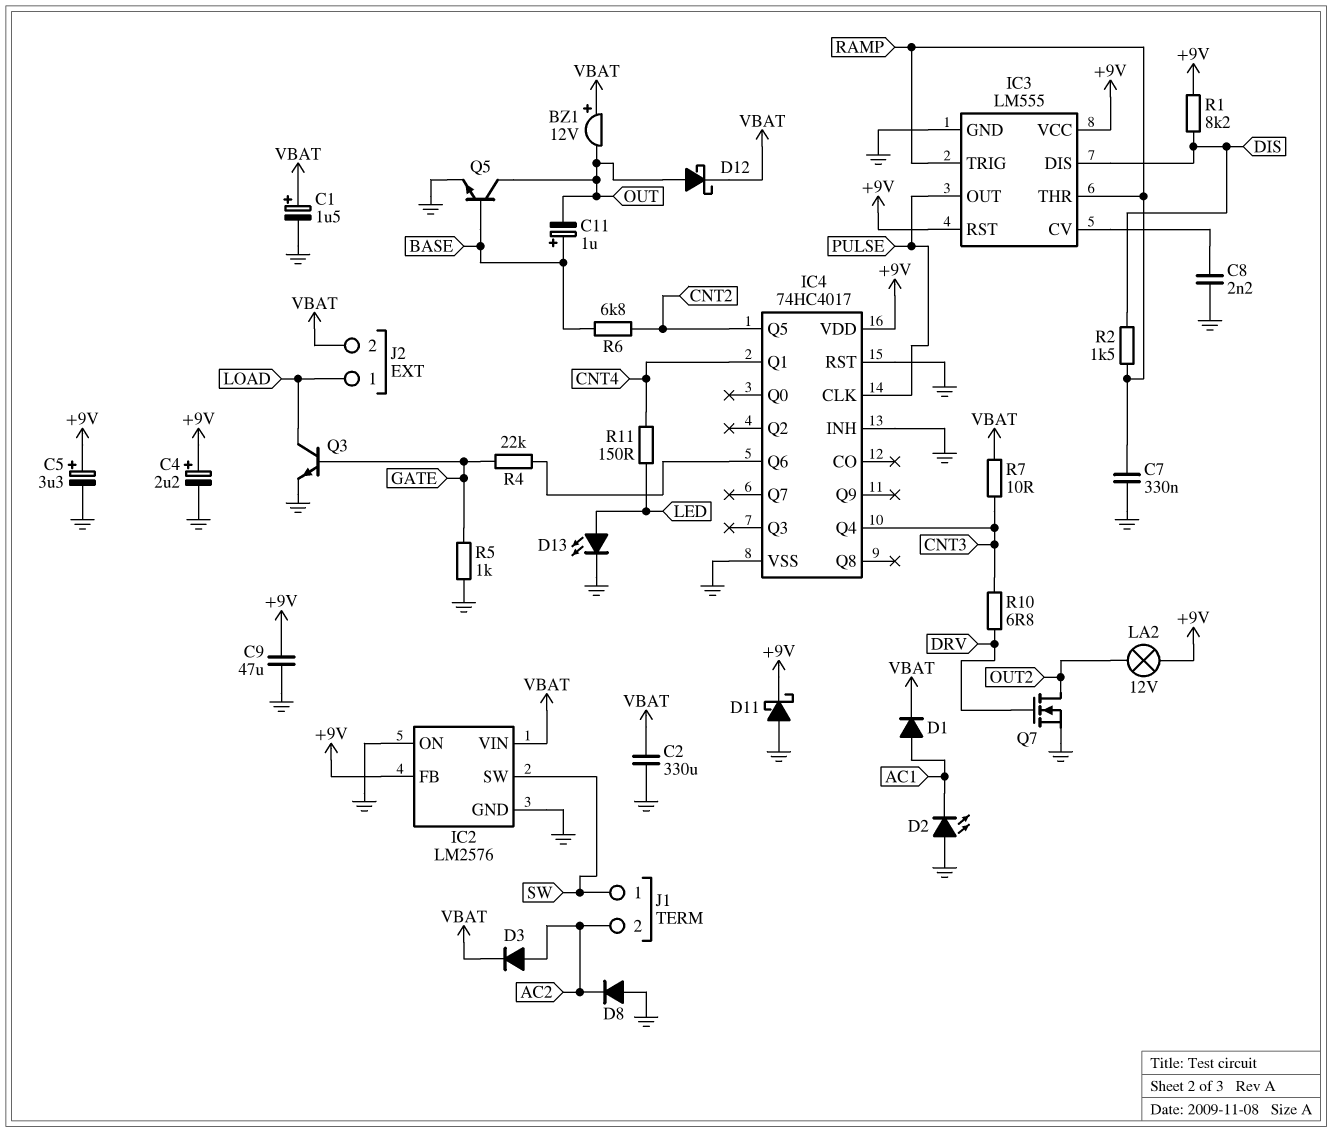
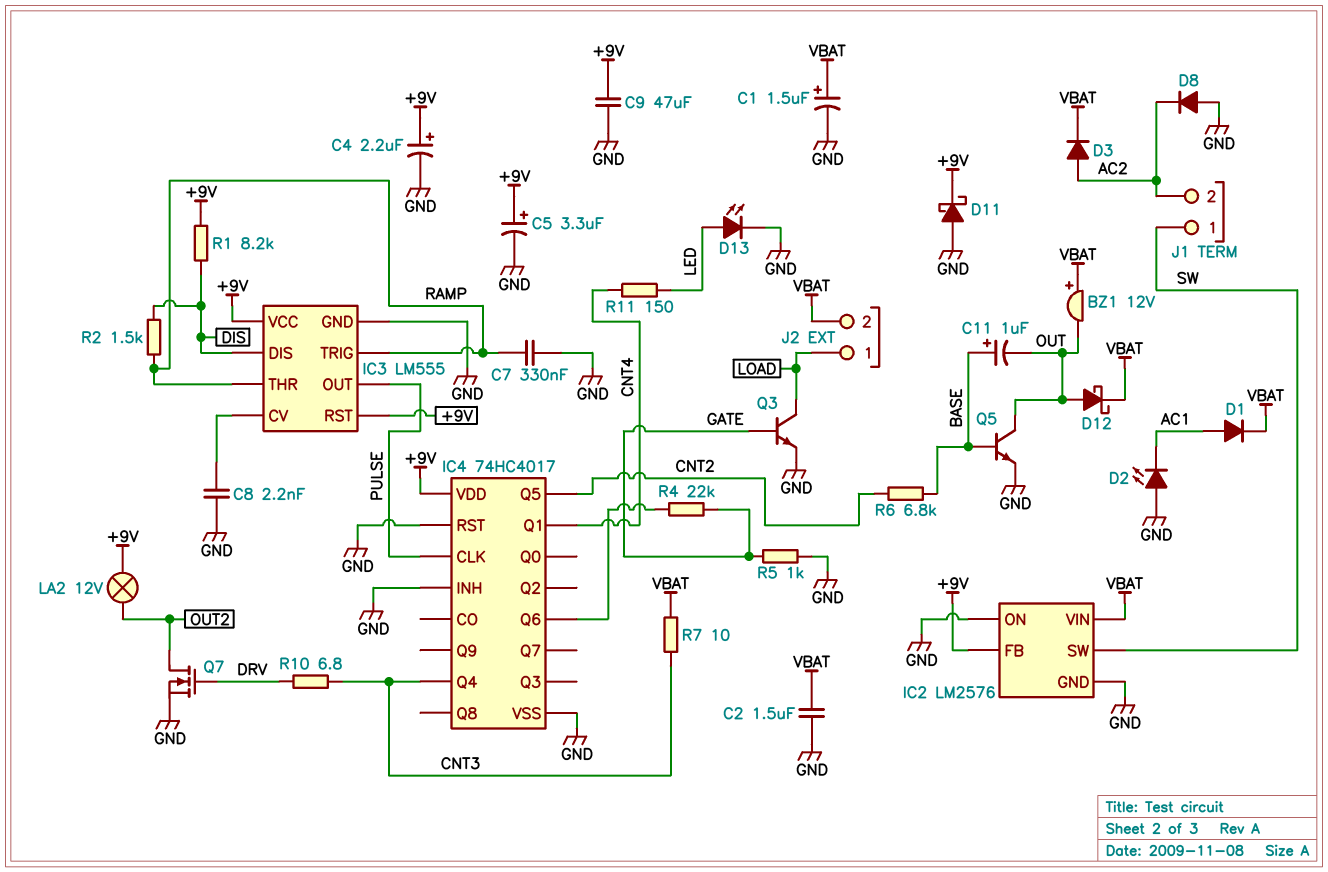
C2: 330uF (GND, VBAT) -> 1.5uF (GND, VBAT)

